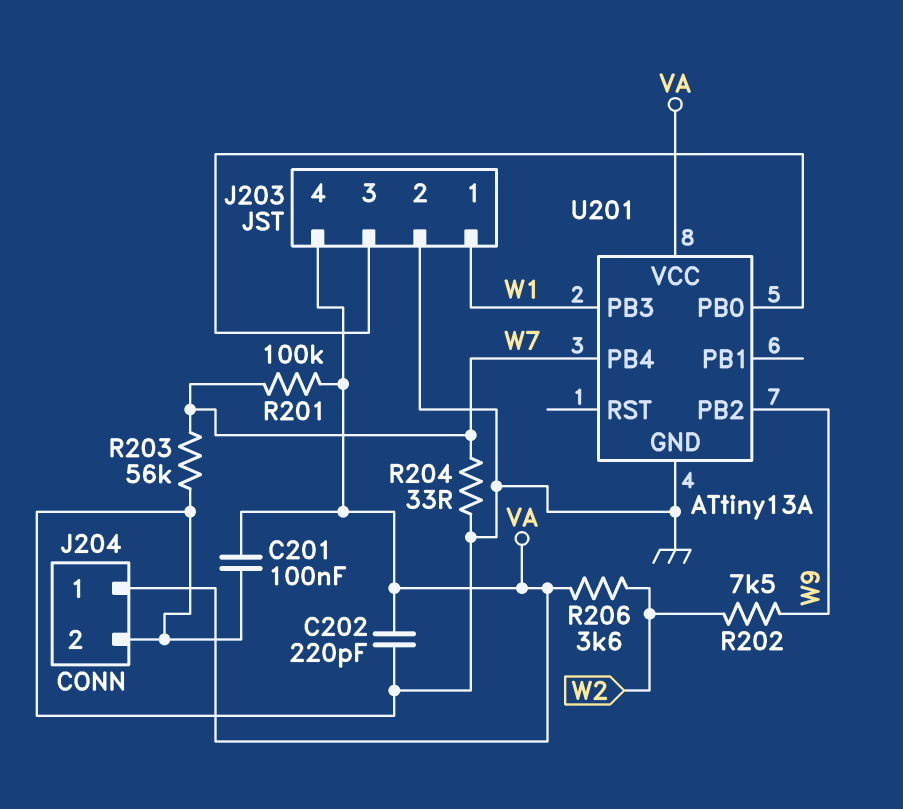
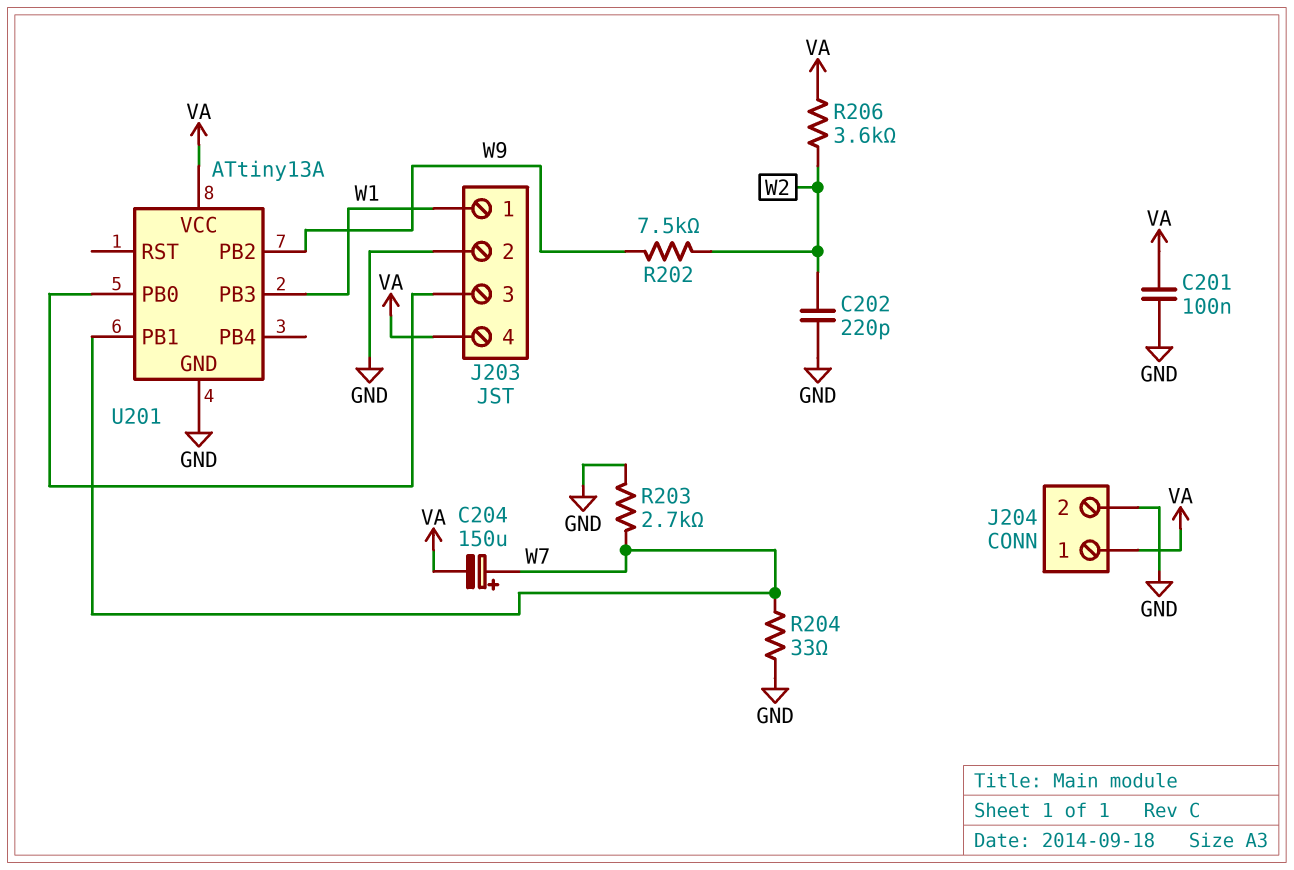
C202: 220pF (GND, VA) -> 220pF (GND, W2)
C204: none -> 150uF (plus W7, minus VA)
R201: 100k (VA, W7) -> none
R203: 56k (GND, W7) -> 2.7k (GND, W7)
U201 pin PB1: none -> W7
U201 pin PB4: W7 -> none

